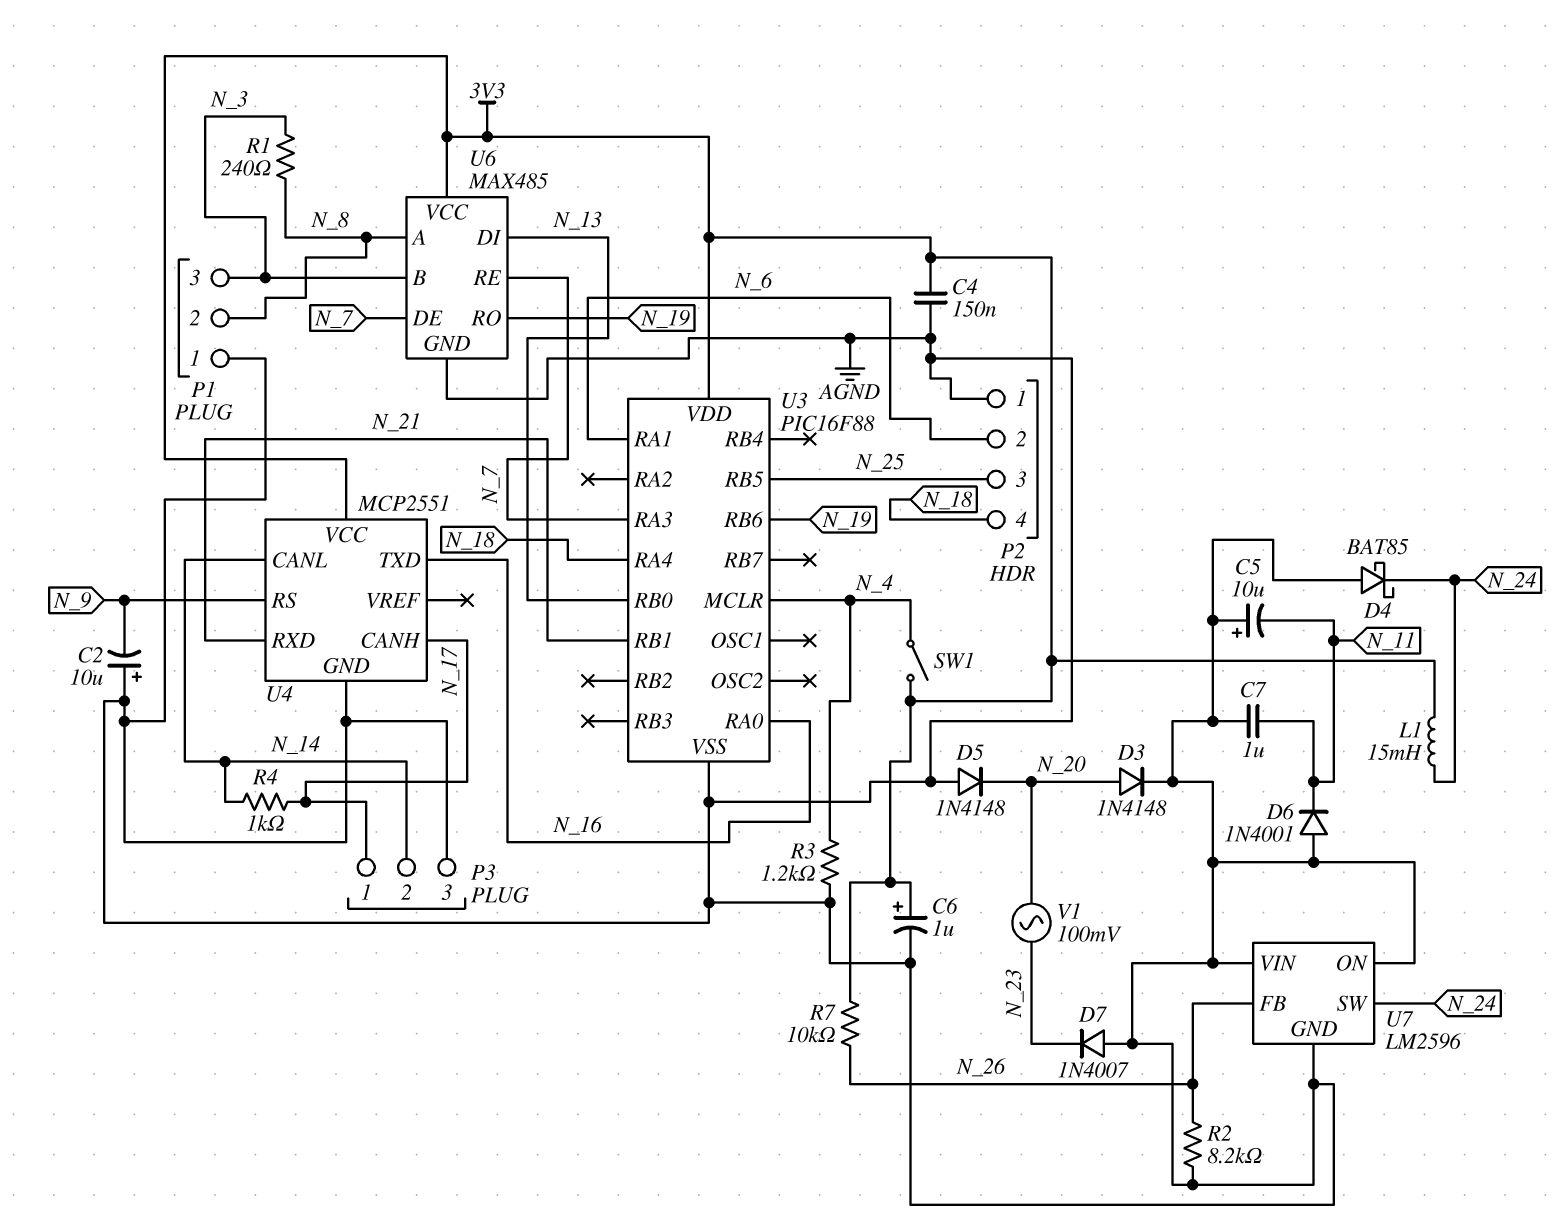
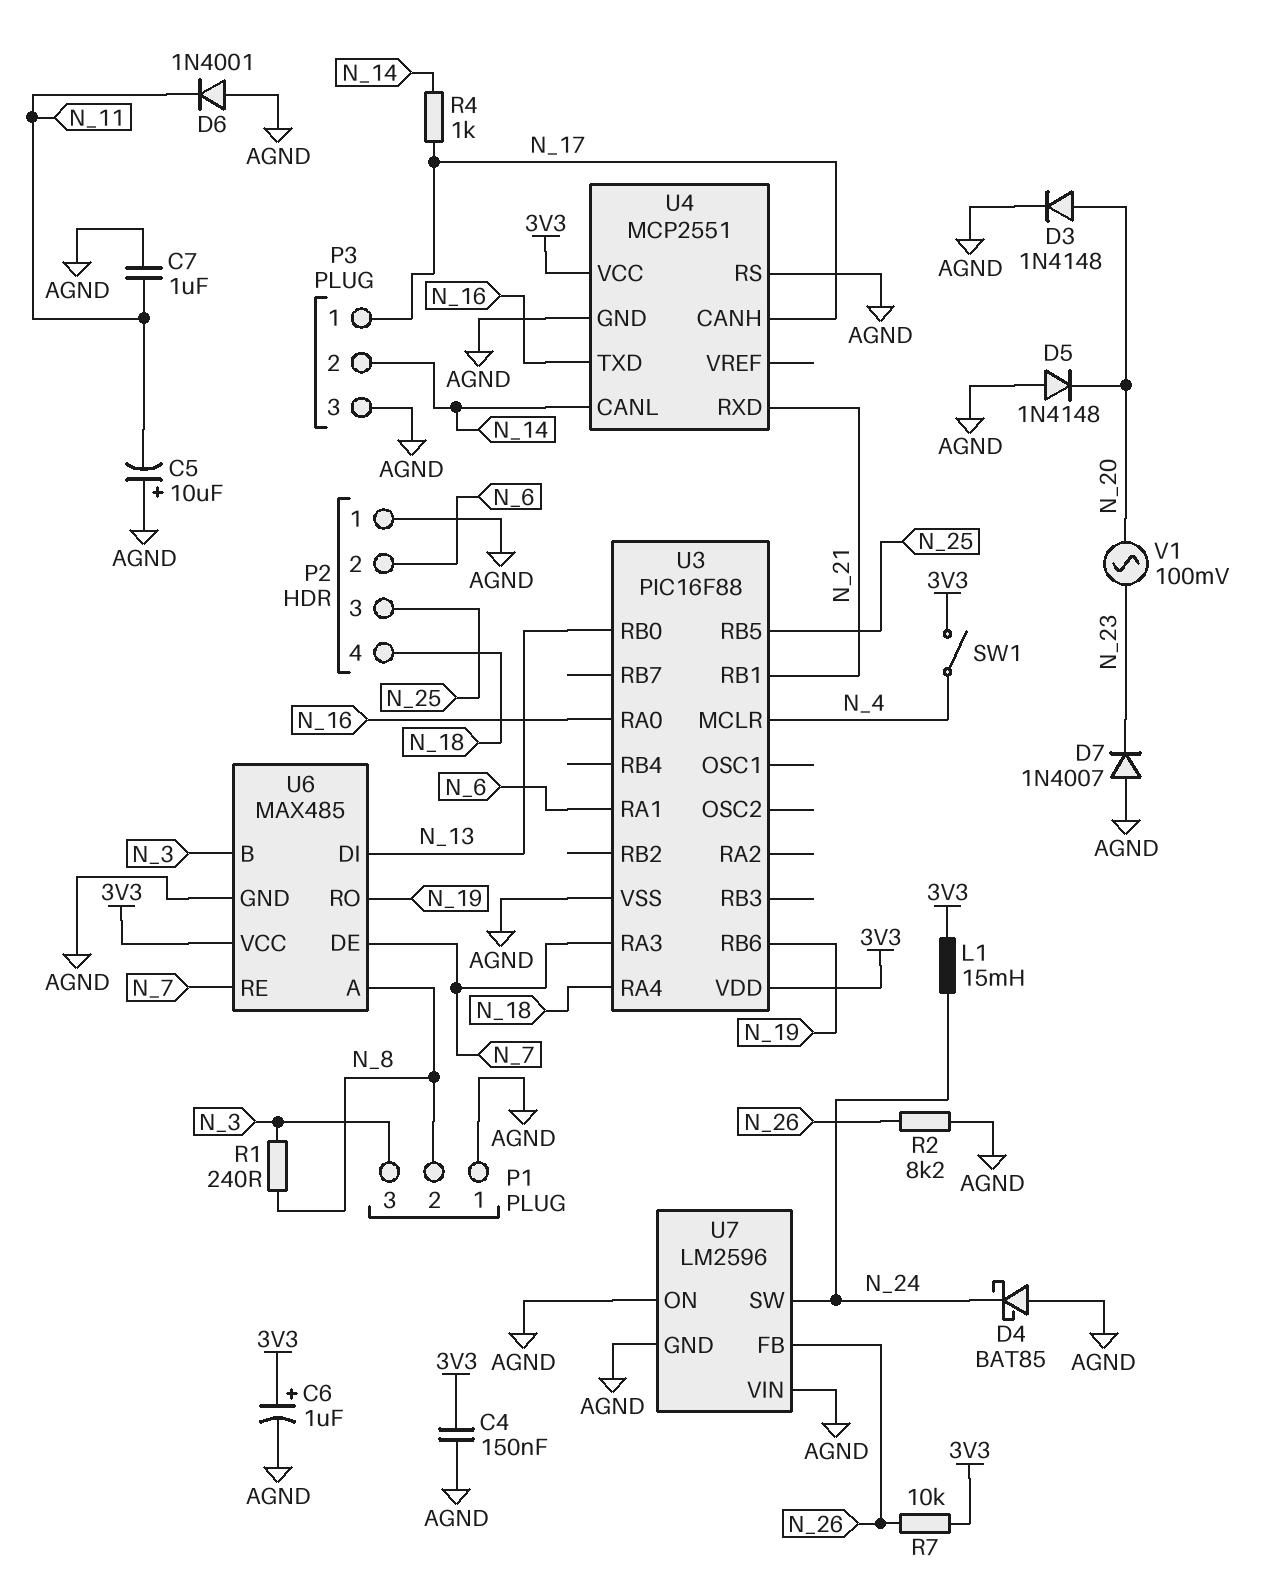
C2: 10uF (plus AGND, minus N_9) -> none
R3: 1.2k (AGND, N_4) -> none
U4 pin RS: N_9 -> AGND

